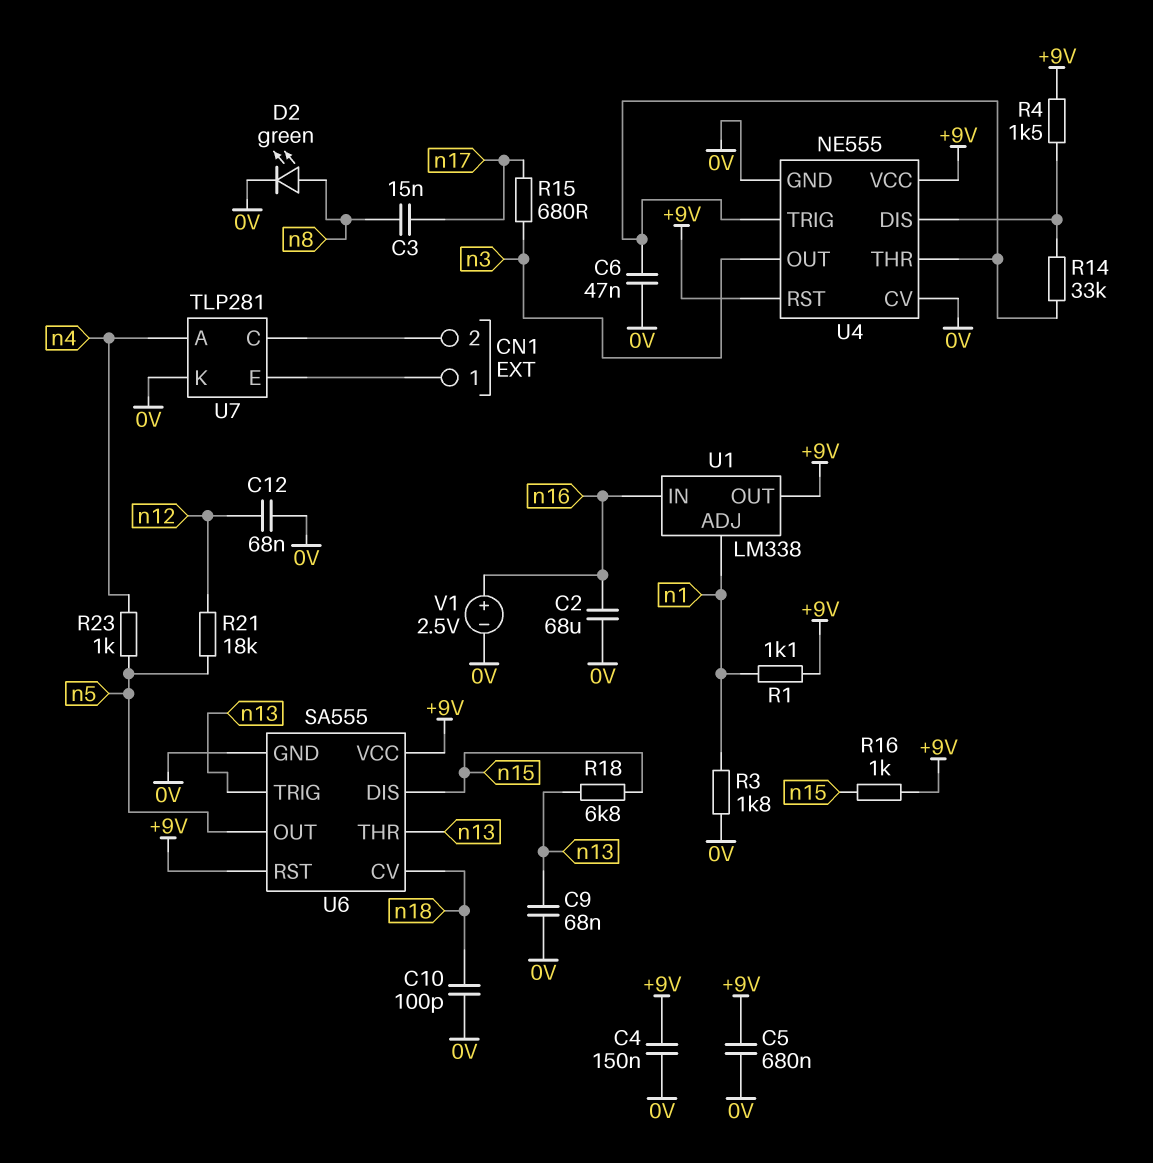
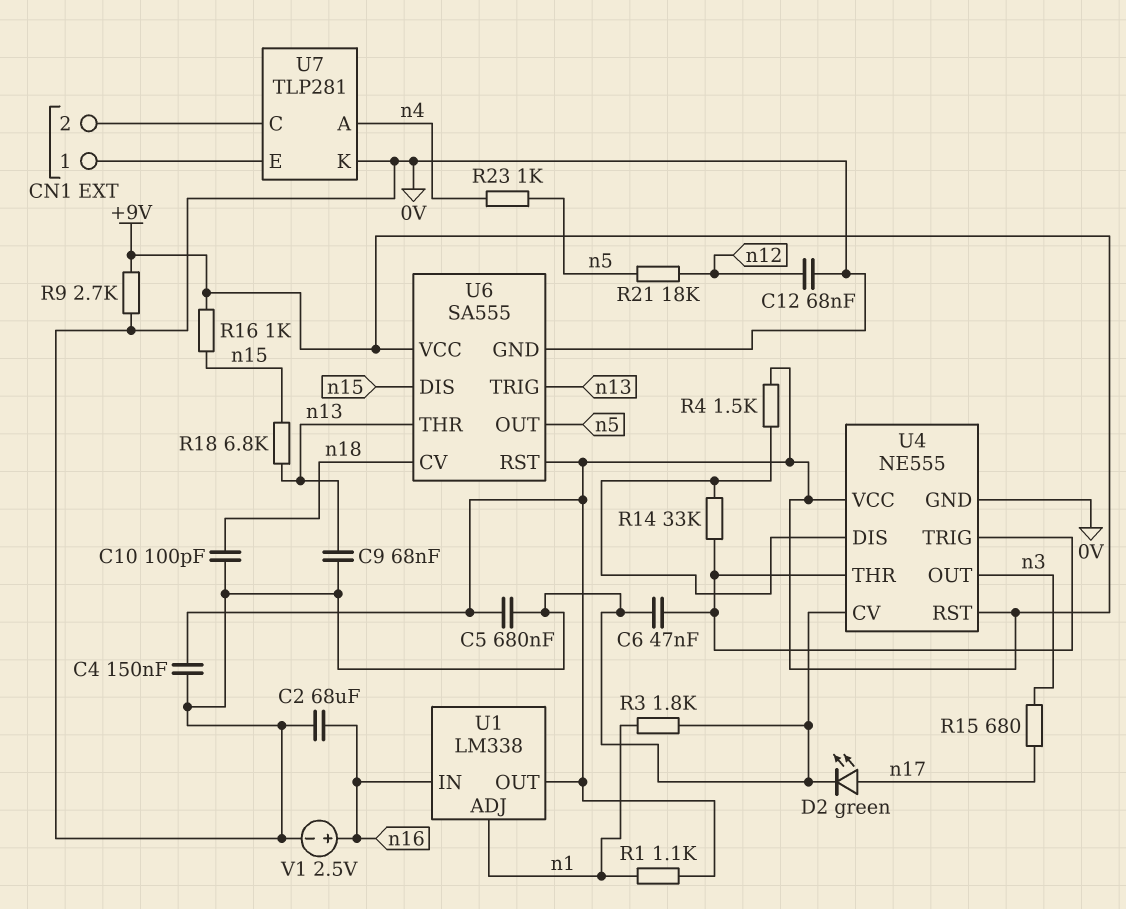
C3: 15nF (n8, n17) -> none
D2: LED green (A n8, K 0V) -> LED green (A n17, K 0V)
R9: none -> 2.7k (+9V, 0V)

